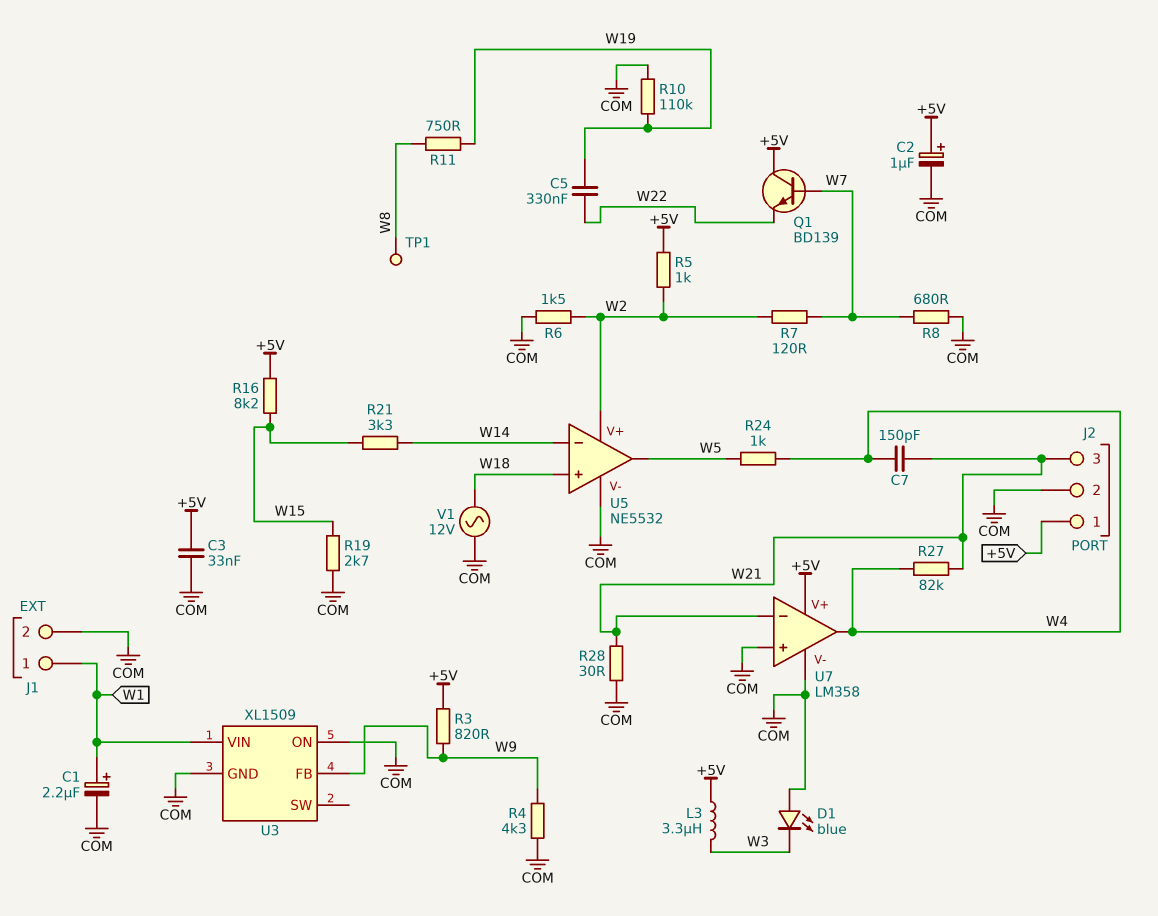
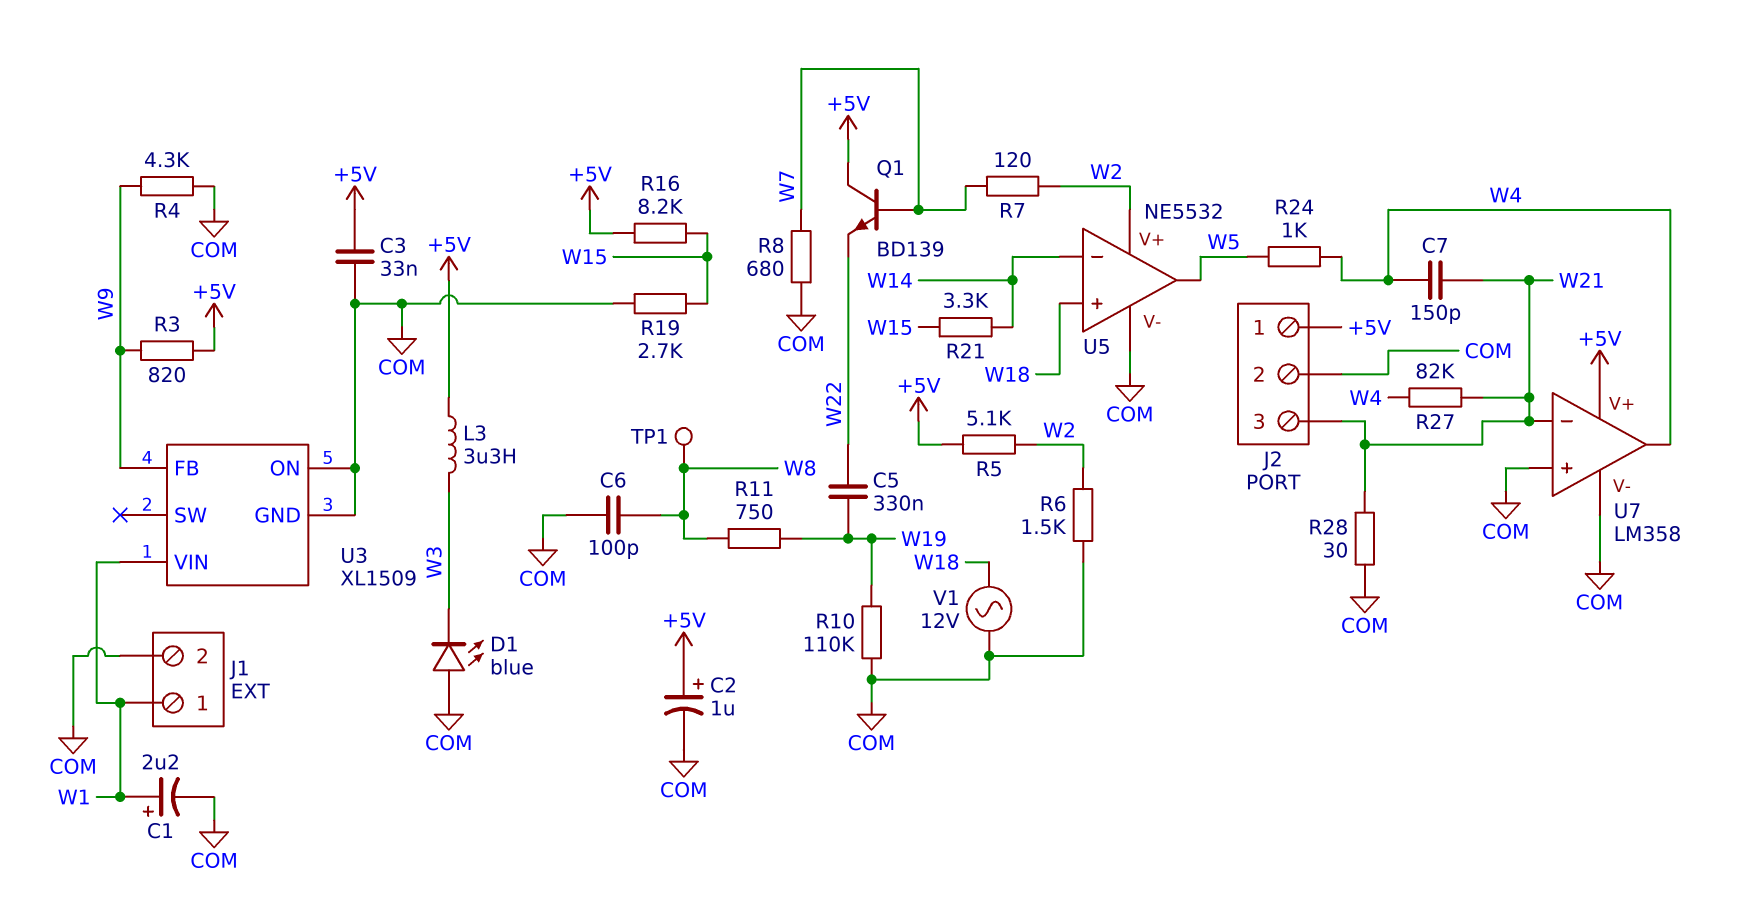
C6: none -> 100pF (COM, W8)
R5: 1k (+5V, W2) -> 5.1k (+5V, W2)

